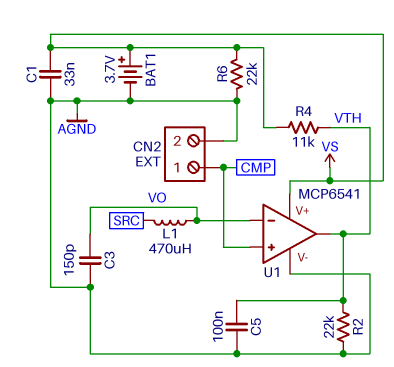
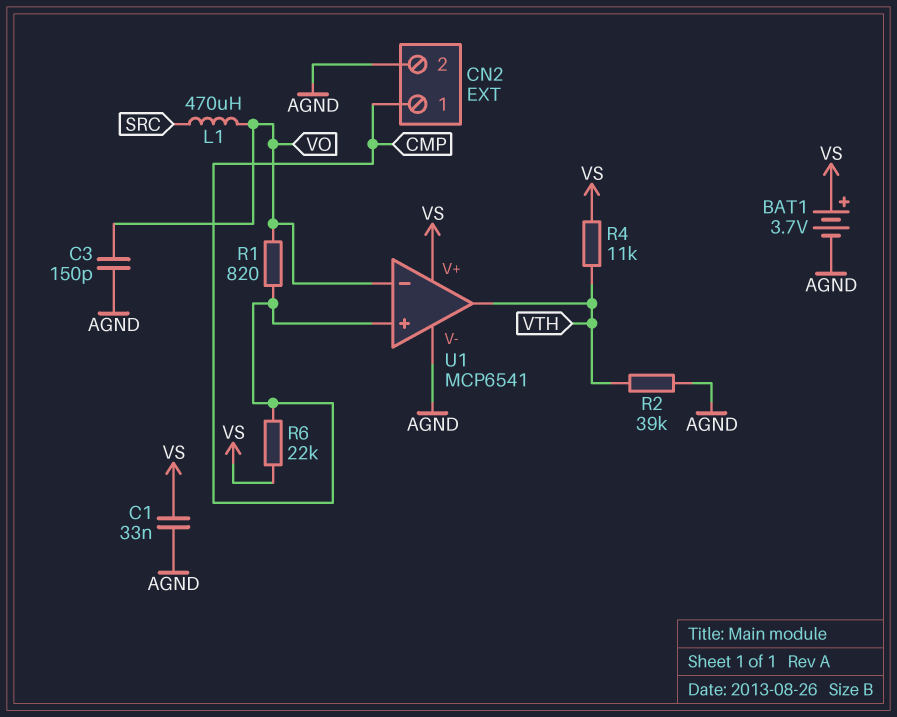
C5: 100nF (AGND, VTH) -> none
R1: none -> 820 (CMP, VO)
R2: 22k (AGND, VTH) -> 39k (AGND, VTH)
R6: 22k (AGND, VS) -> 22k (CMP, VS)

